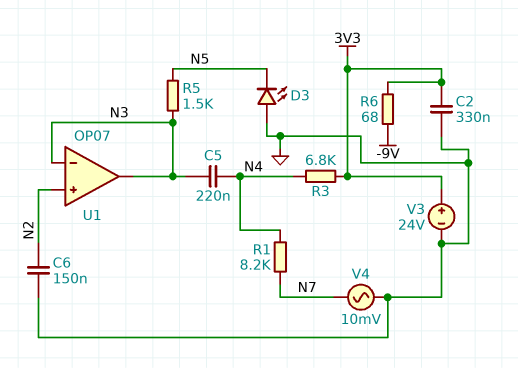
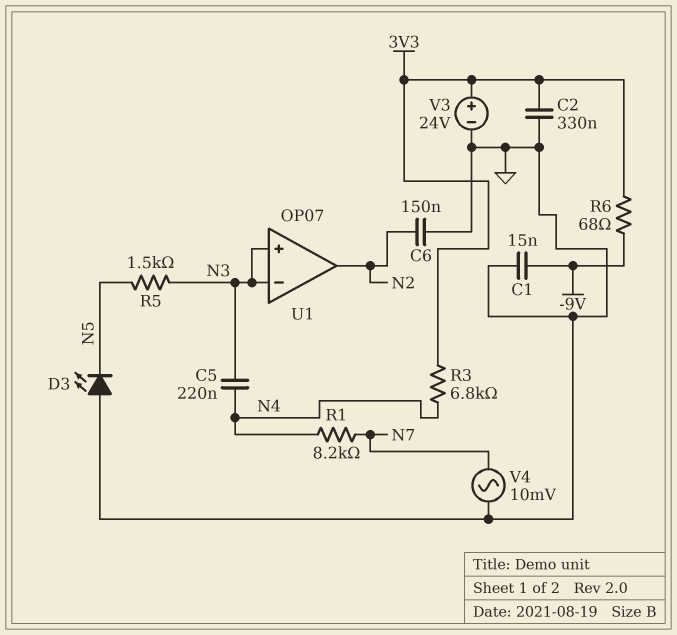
C1: none -> 15nF (-9V, GND)
U1 pin in+: N2 -> N3
U1 pin out: N3 -> N2

